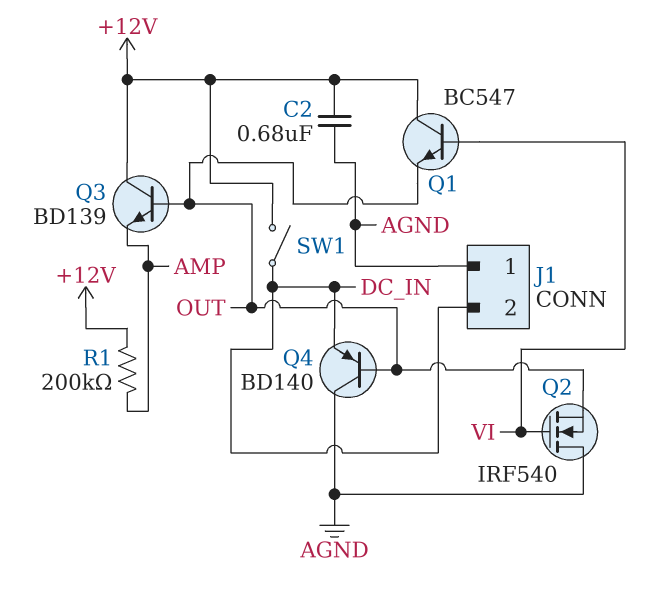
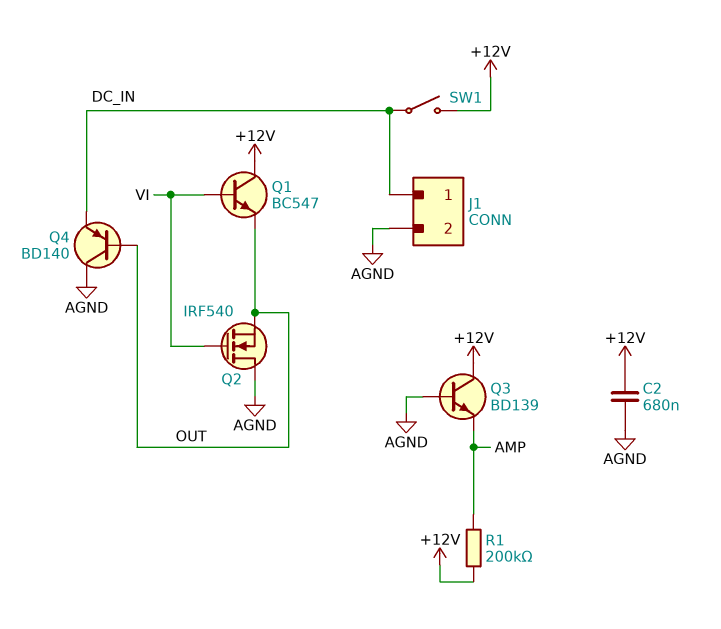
J1 pin 1: AGND -> DC_IN
J1 pin 2: DC_IN -> AGND
Q3: NPN BD139 (B OUT, C +12V, E AMP) -> NPN BD139 (B AGND, C +12V, E AMP)

